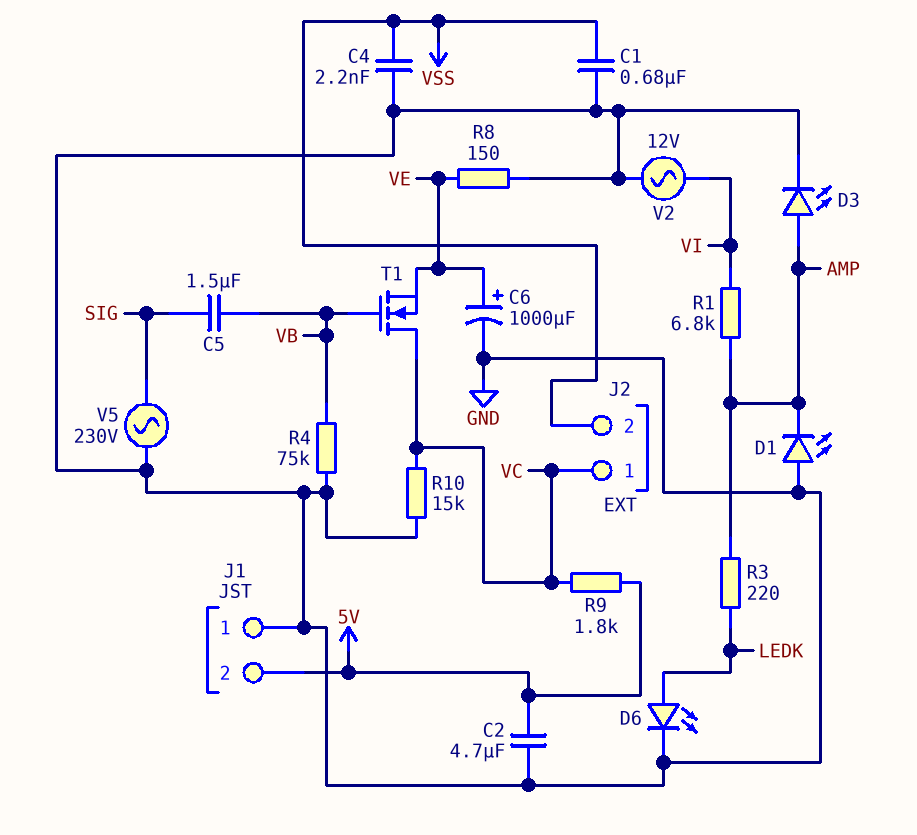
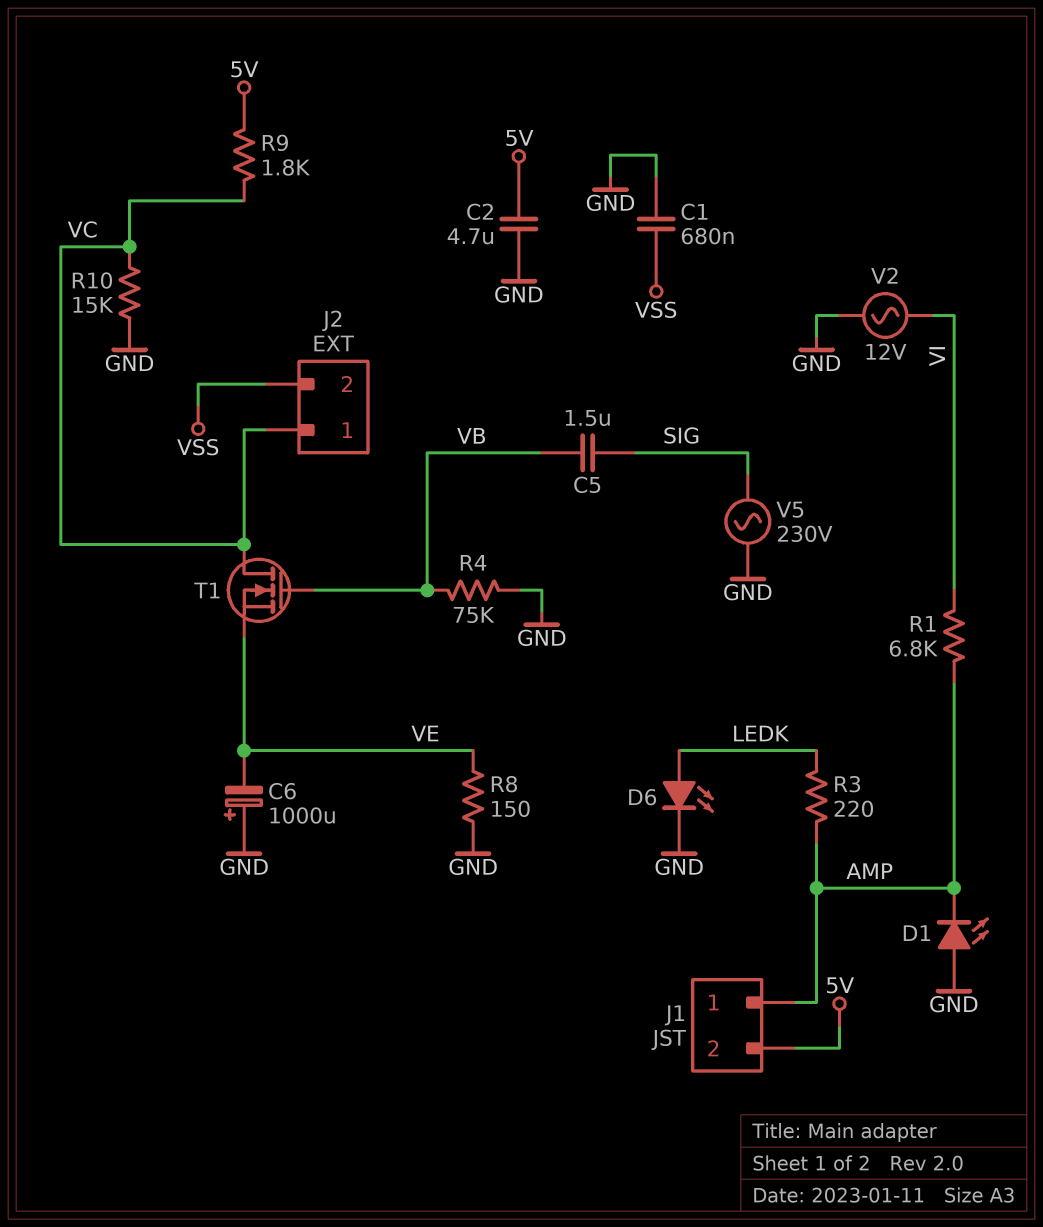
C4: 2.2nF (GND, VSS) -> none
C6: 1000uF (plus VE, minus GND) -> 1000uF (plus GND, minus VE)
D3: LED (A AMP, K GND) -> none
J1 pin 1: GND -> AMP

